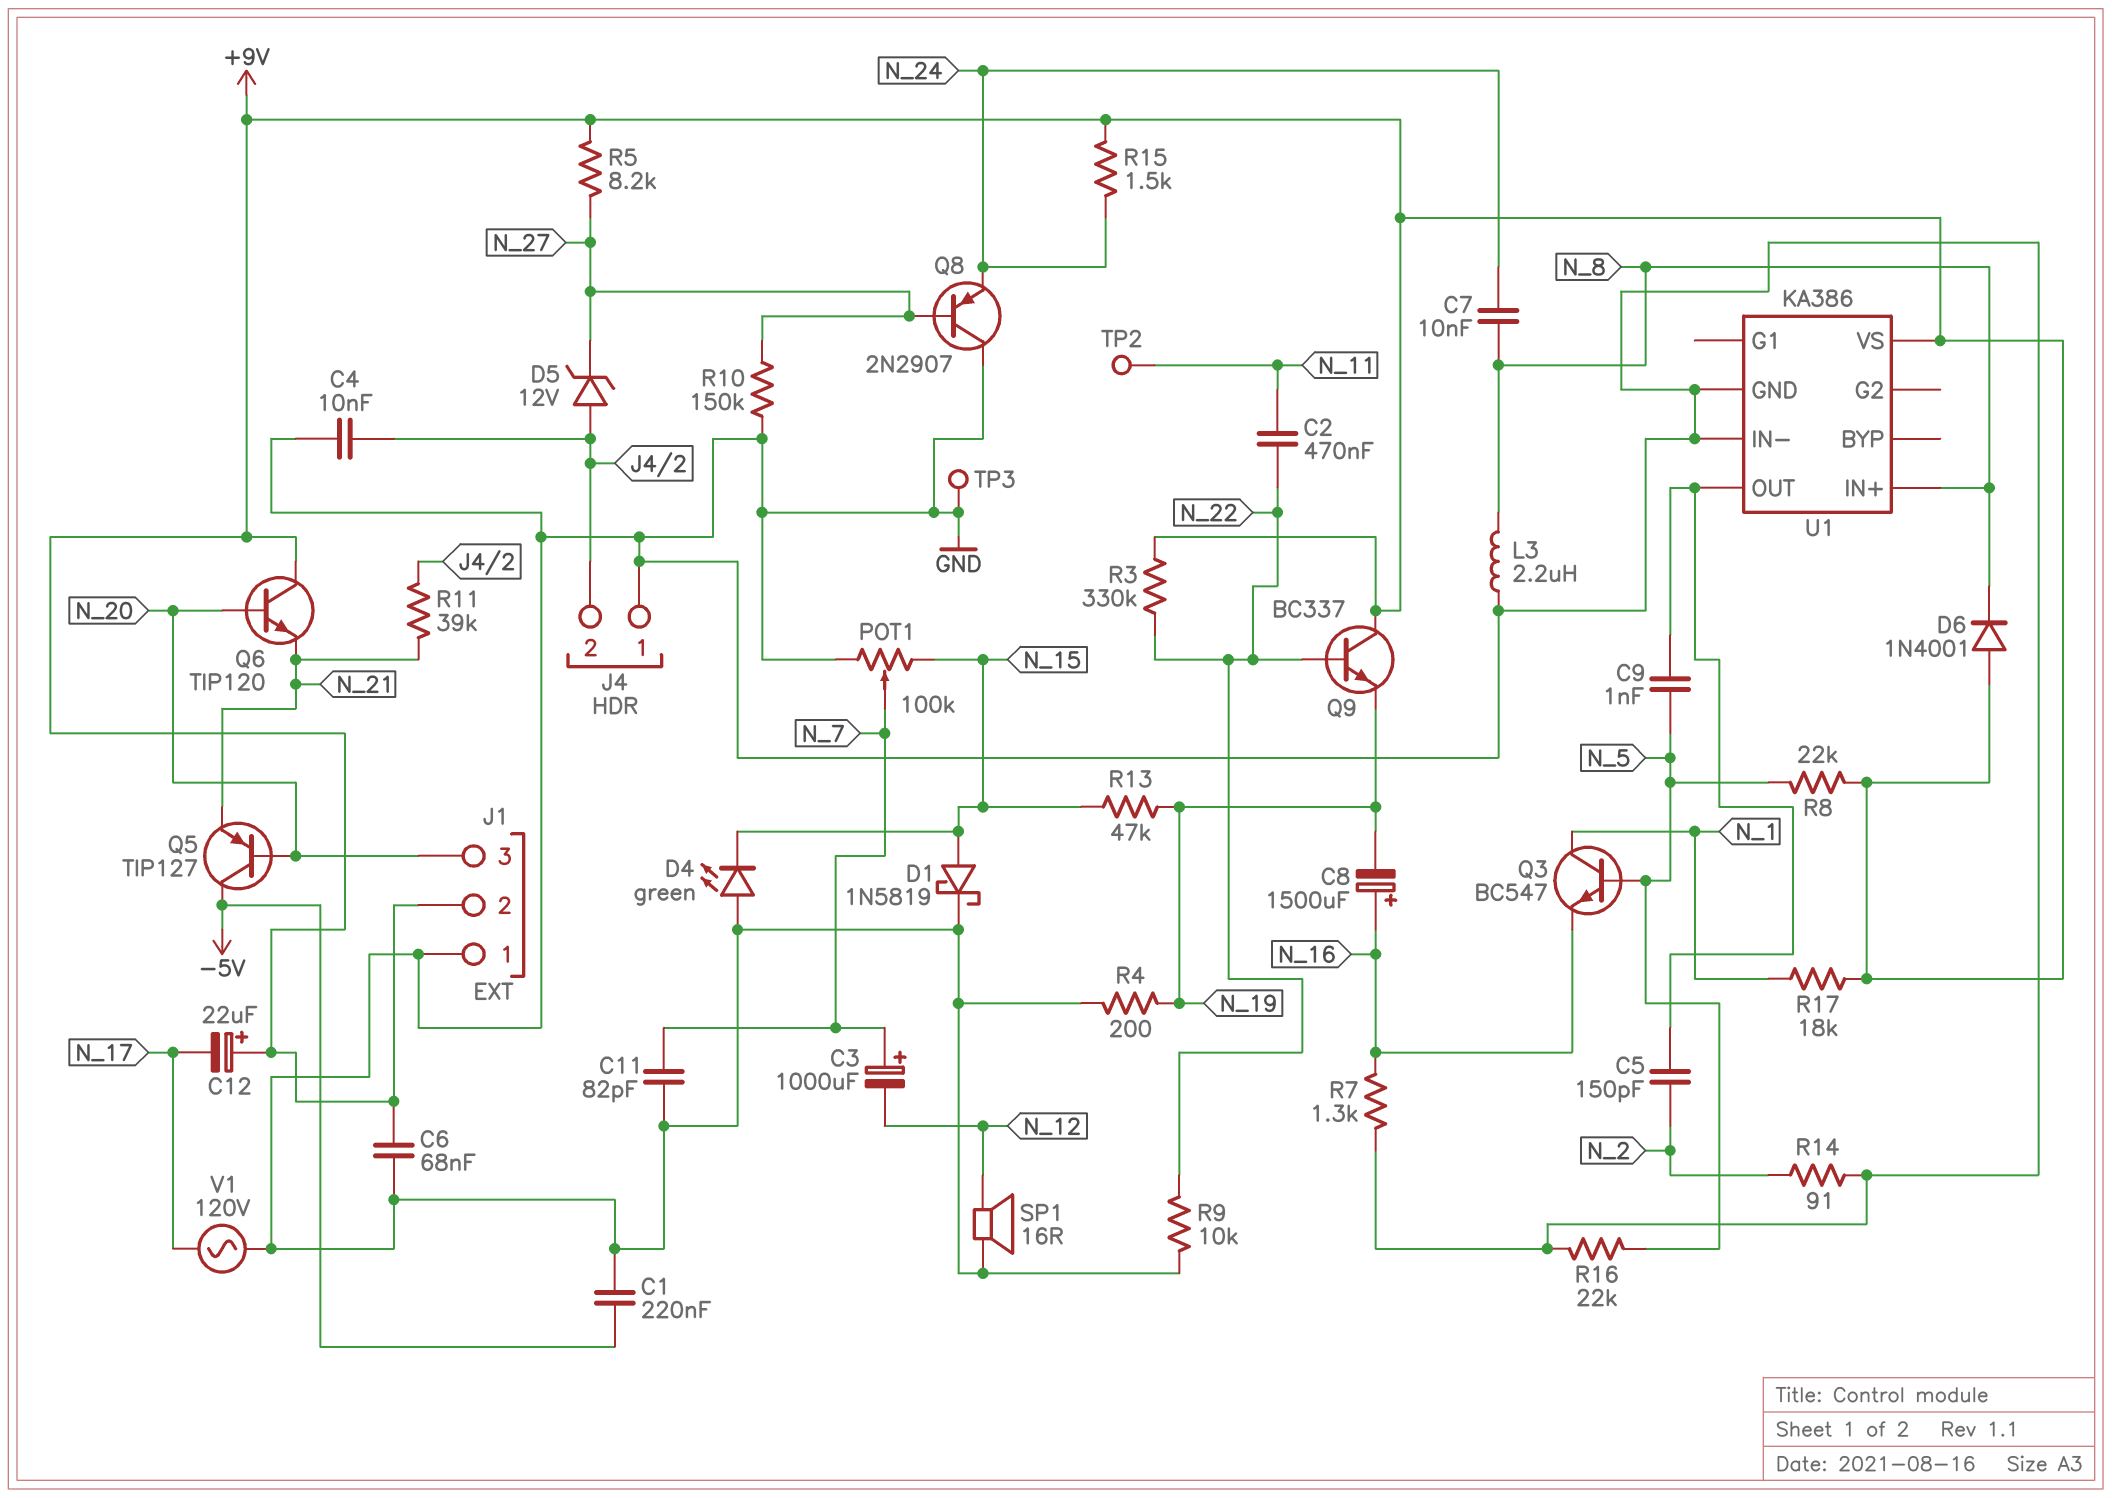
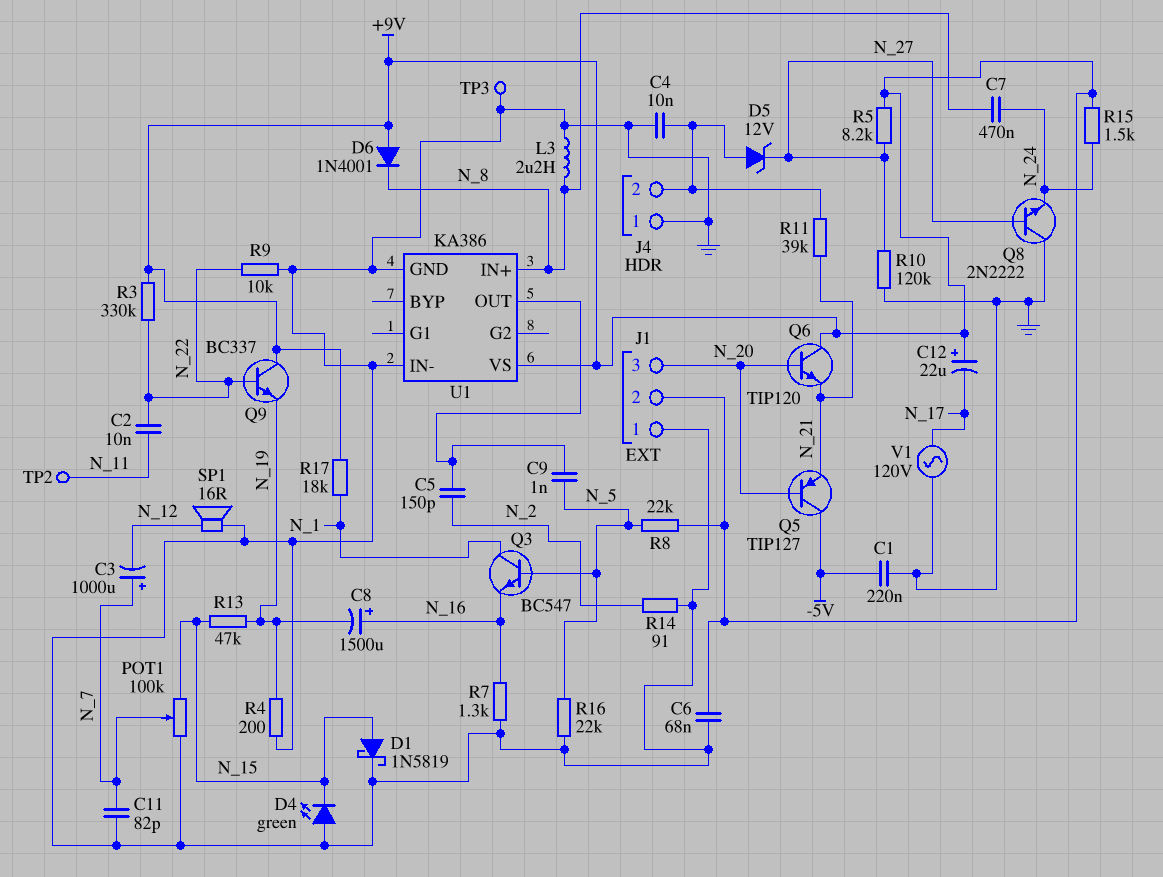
C2: 470nF (N_11, N_22) -> 10nF (N_11, N_22)
C7: 10nF (N_8, N_24) -> 470nF (N_8, N_24)
Q8: PNP 2N2907 (B N_27, C GND, E N_24) -> NPN 2N2222 (B N_27, C GND, E N_24)
R10: 150k (GND, N_27) -> 120k (GND, N_27)

